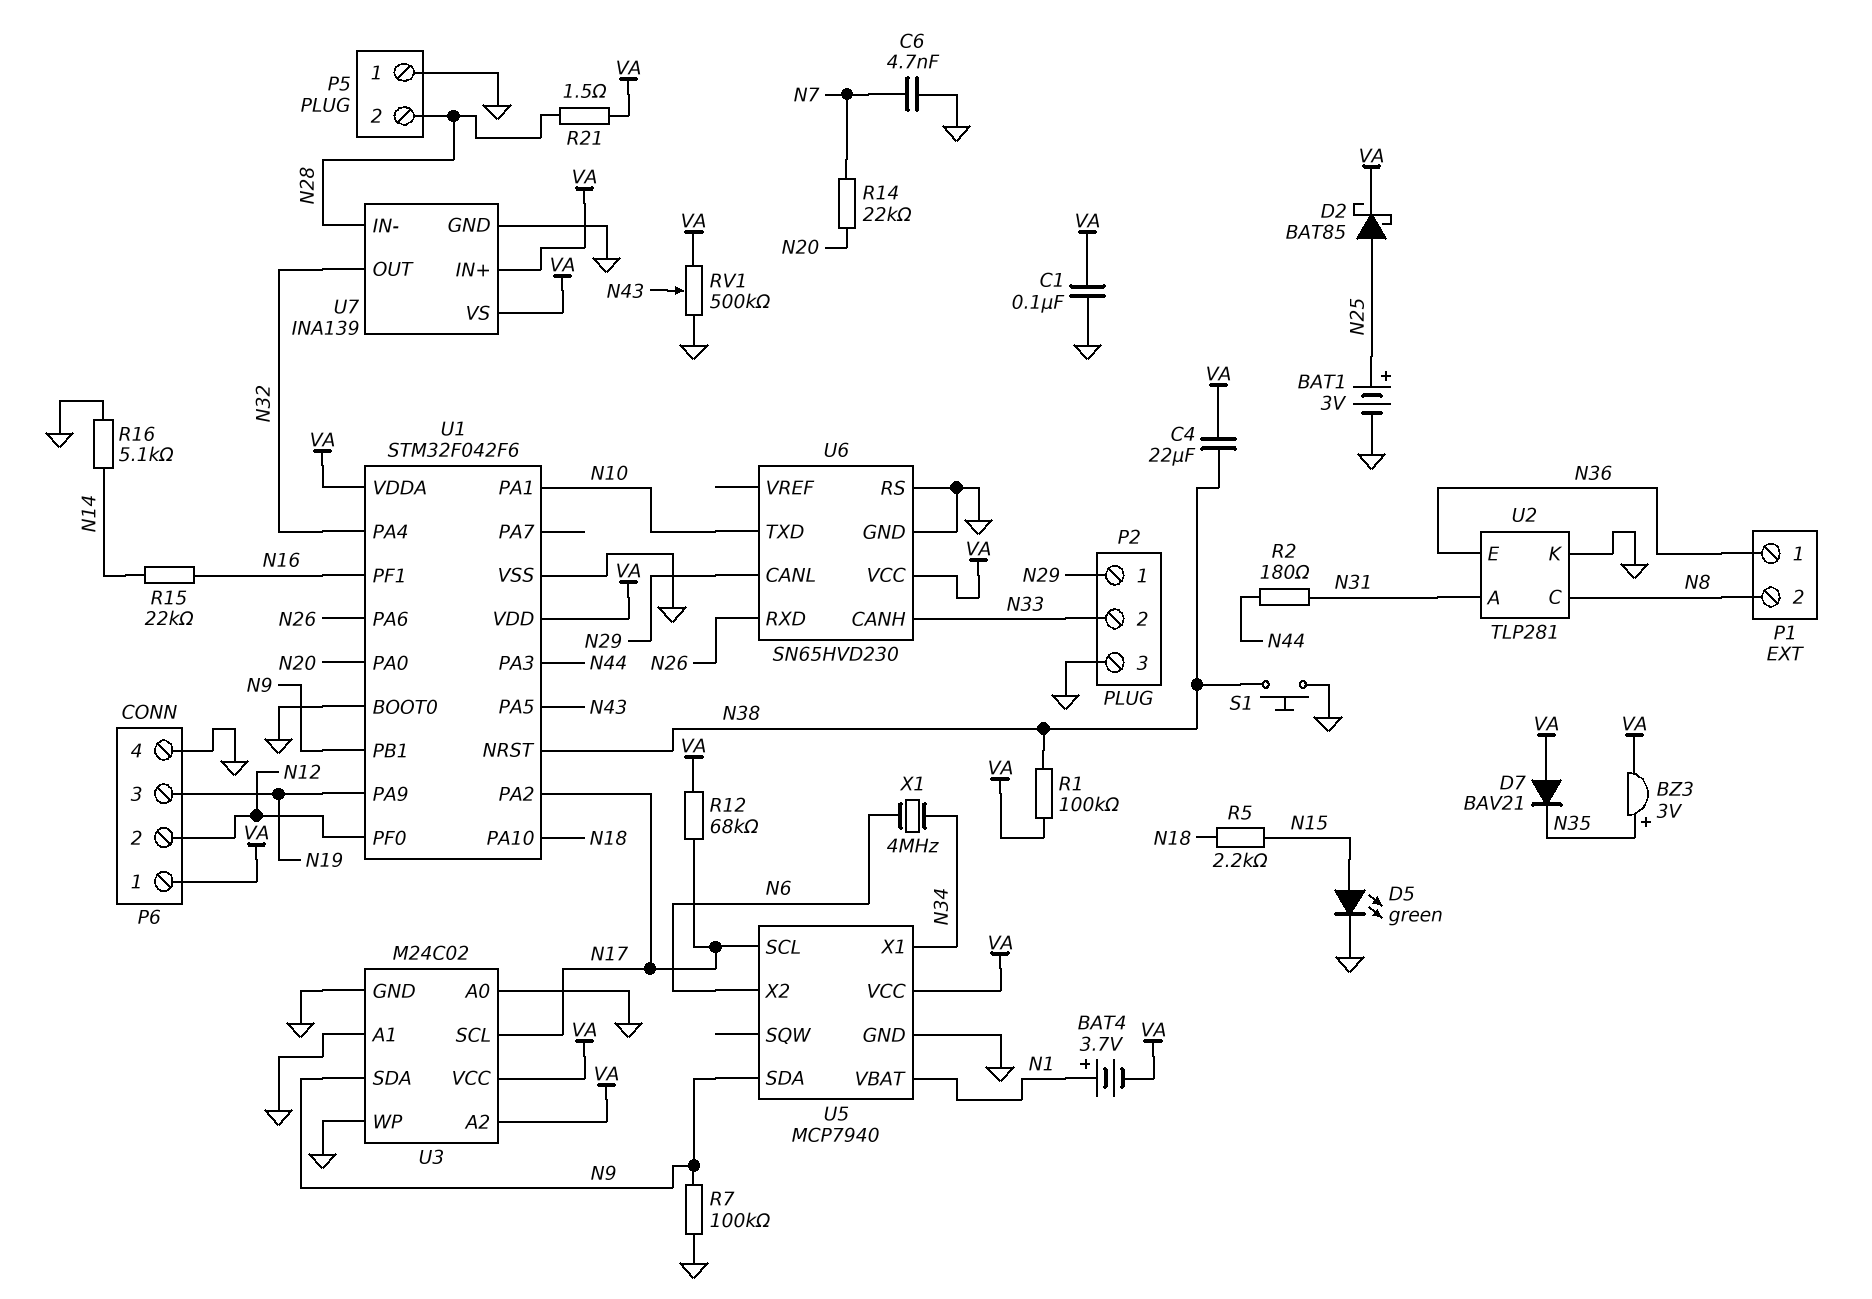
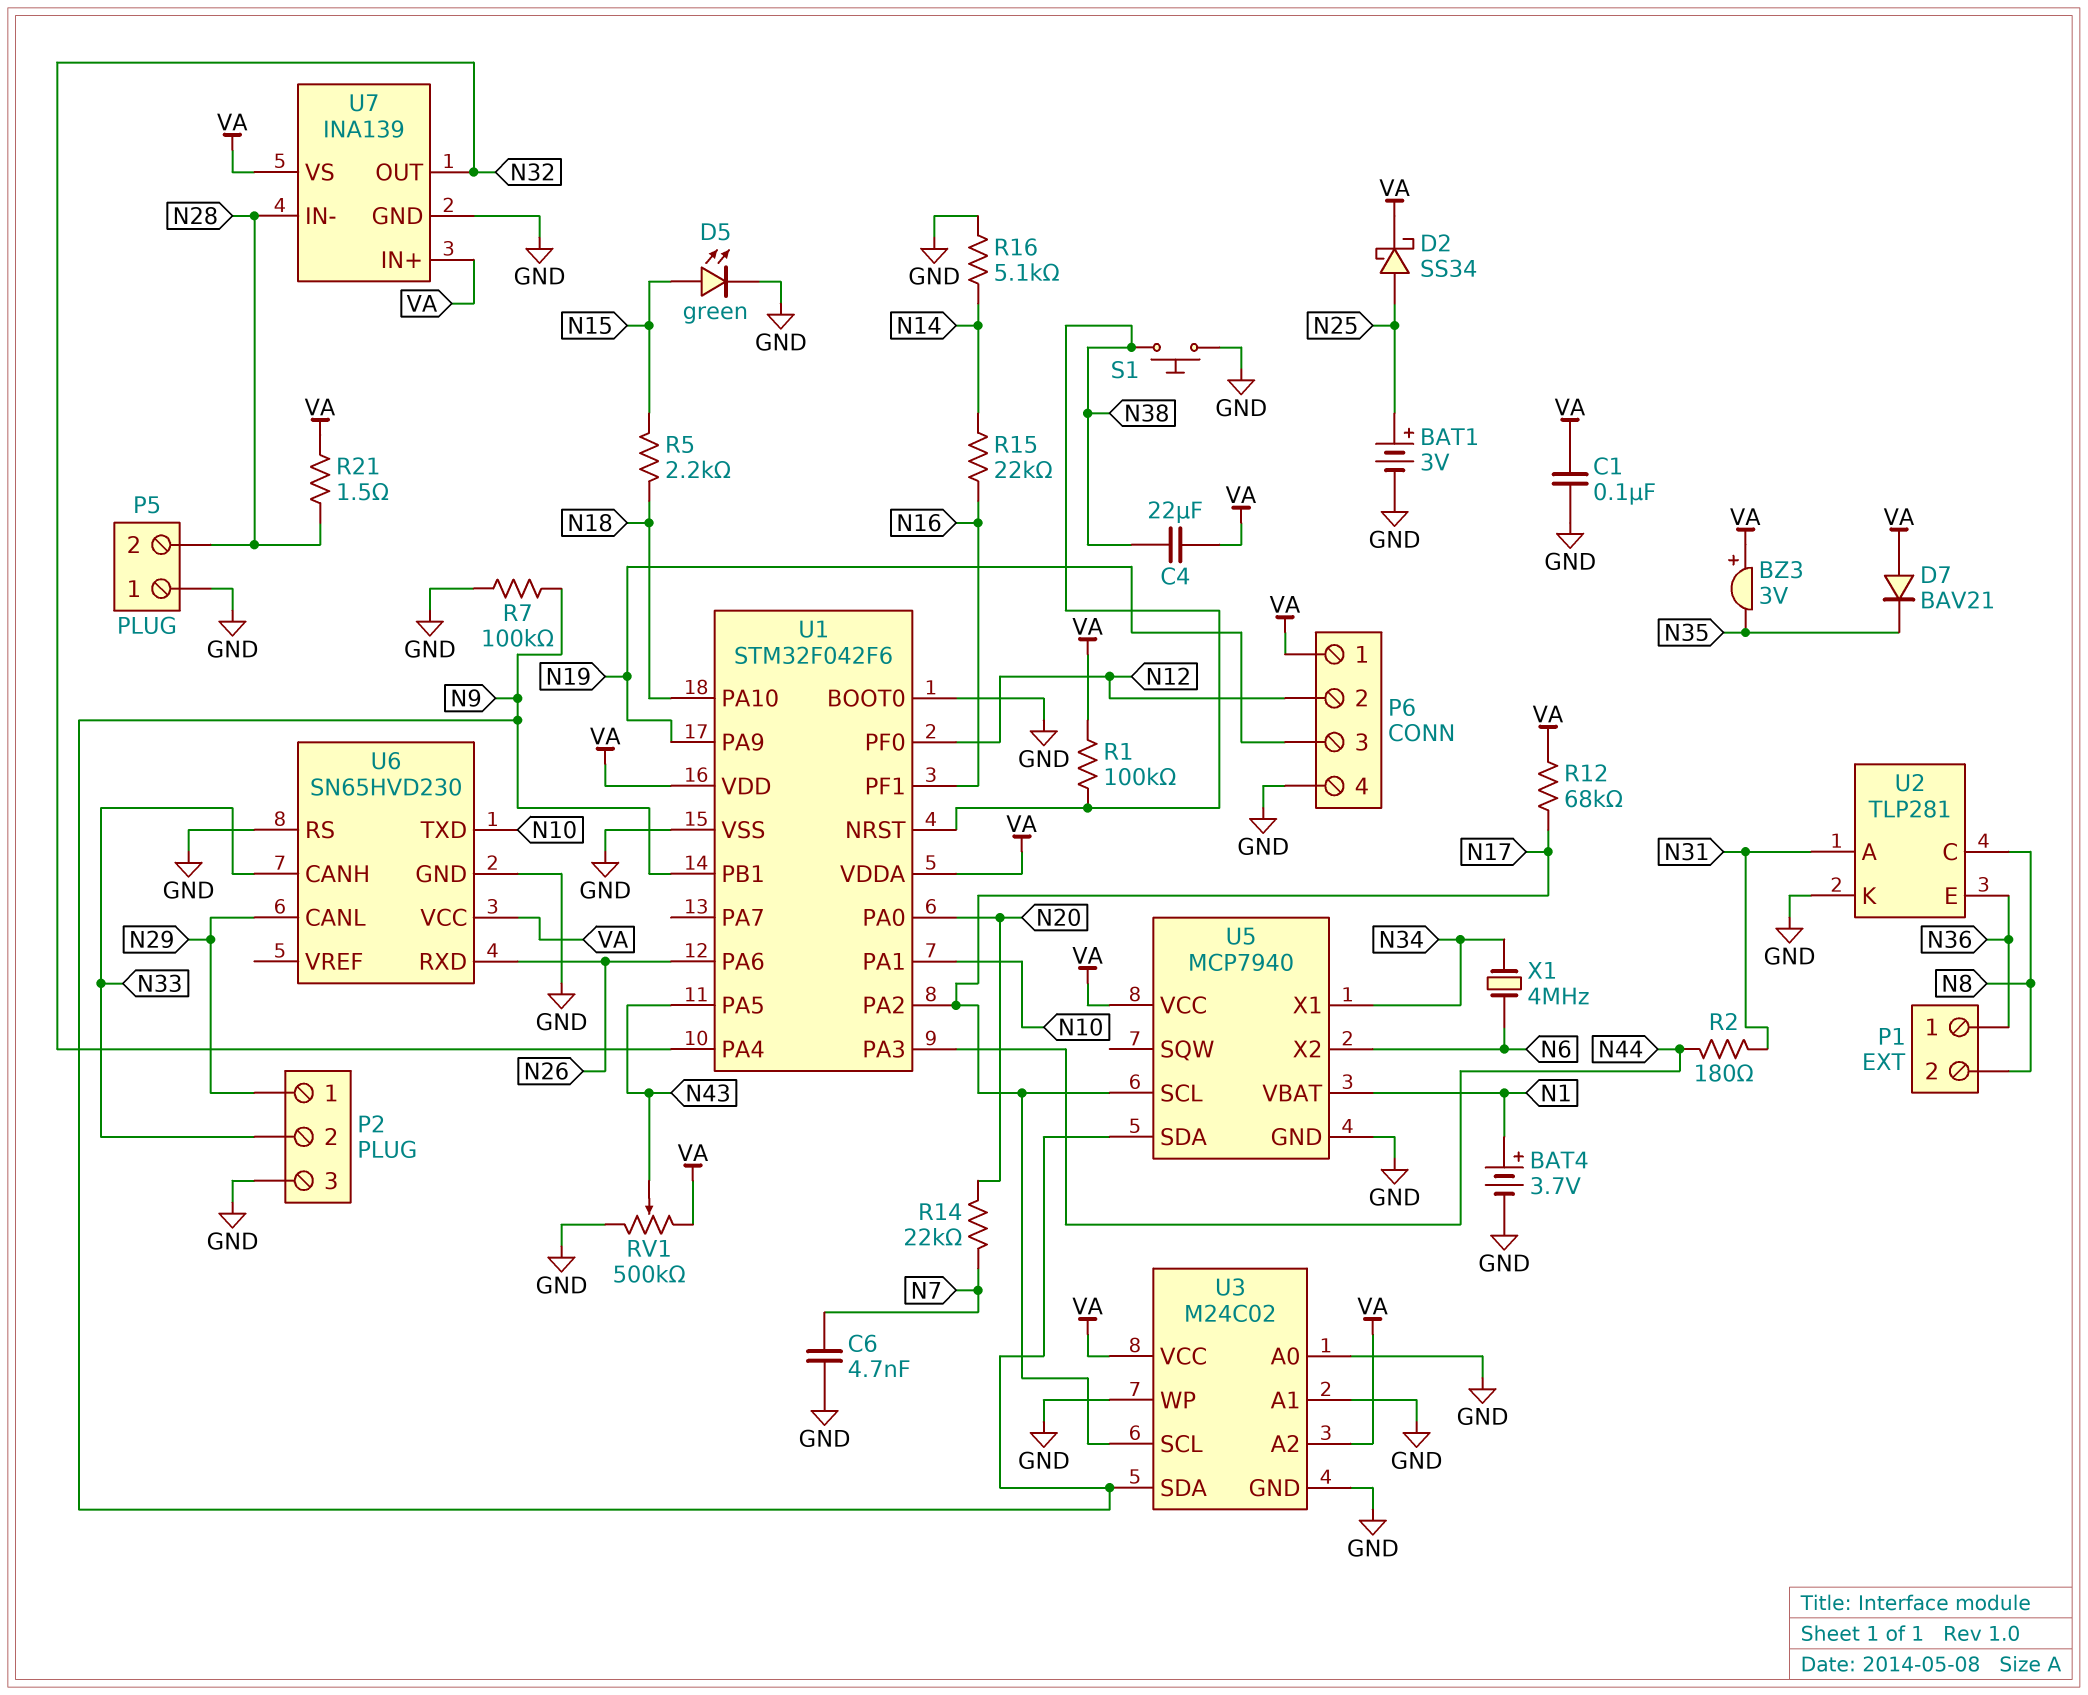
BAT4: 3.7V (plus N1, minus VA) -> 3.7V (plus N1, minus GND)
BZ3: buzzer 3V (plus N35, minus VA) -> buzzer 3V (plus VA, minus N35)
D2: schottky BAT85 (A N25, K VA) -> schottky SS34 (A N25, K VA)

